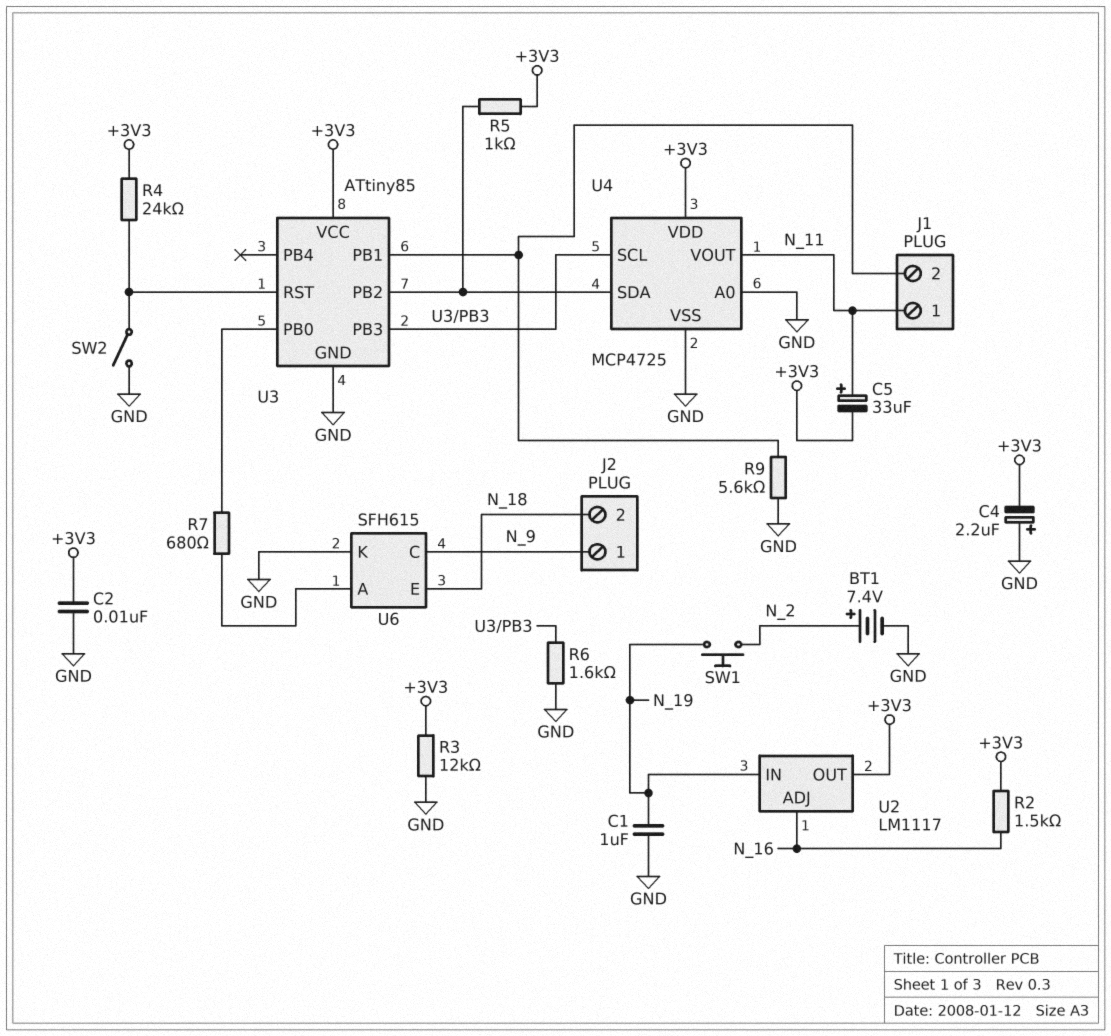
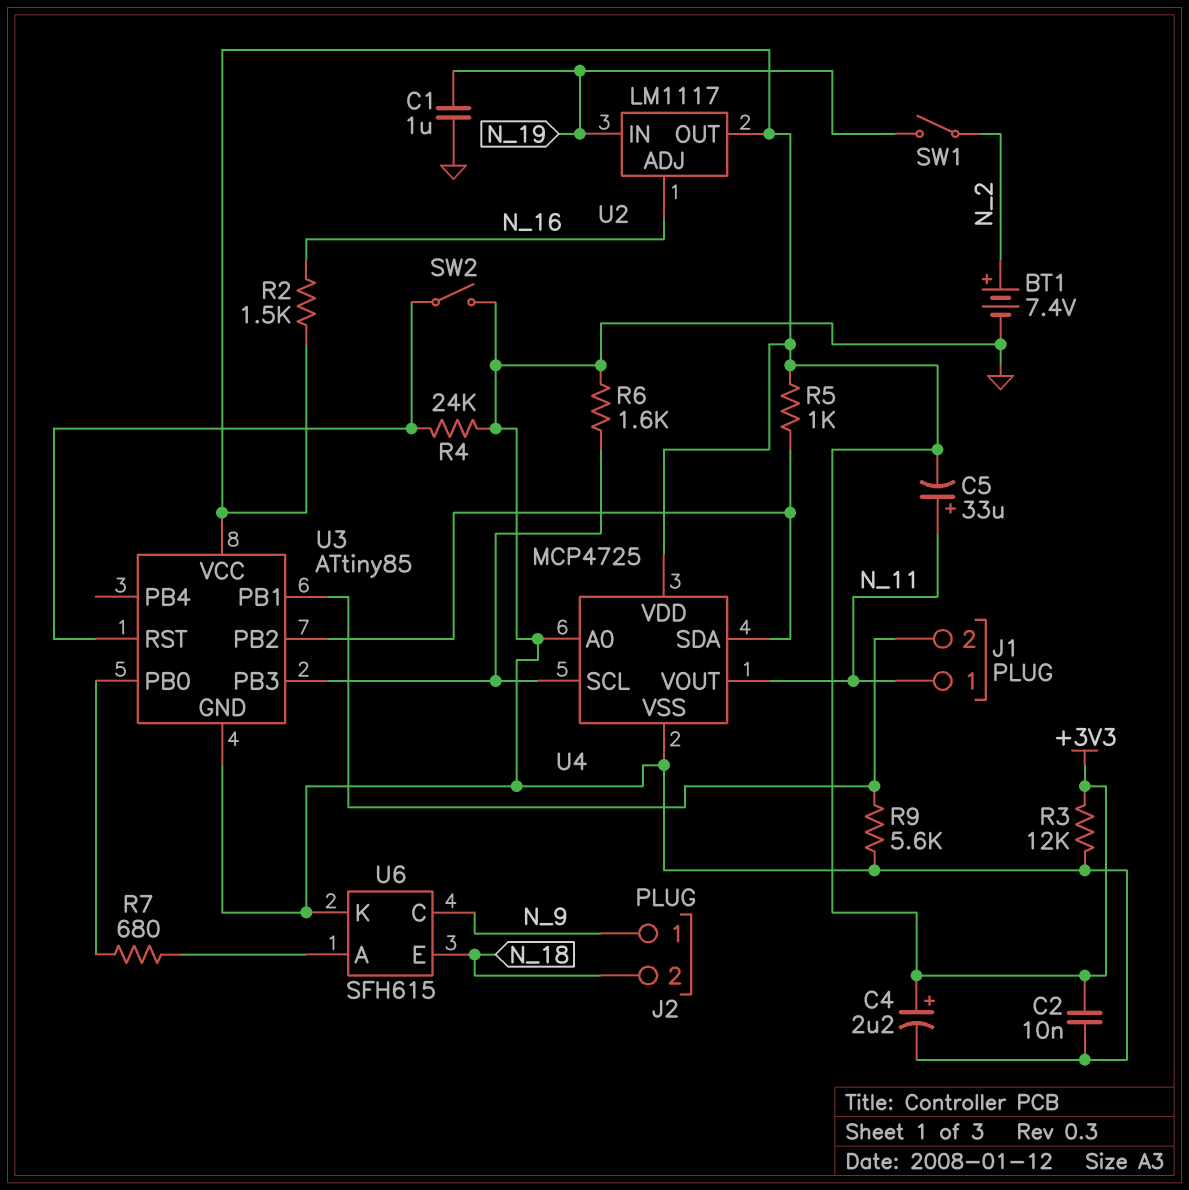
C4: 2.2uF (plus GND, minus +3V3) -> 2.2uF (plus +3V3, minus GND)
R4: 24k (+3V3, U3/RST) -> 24k (GND, U3/RST)
SW1: button (N_2, N_19) -> switch (N_2, N_19)

